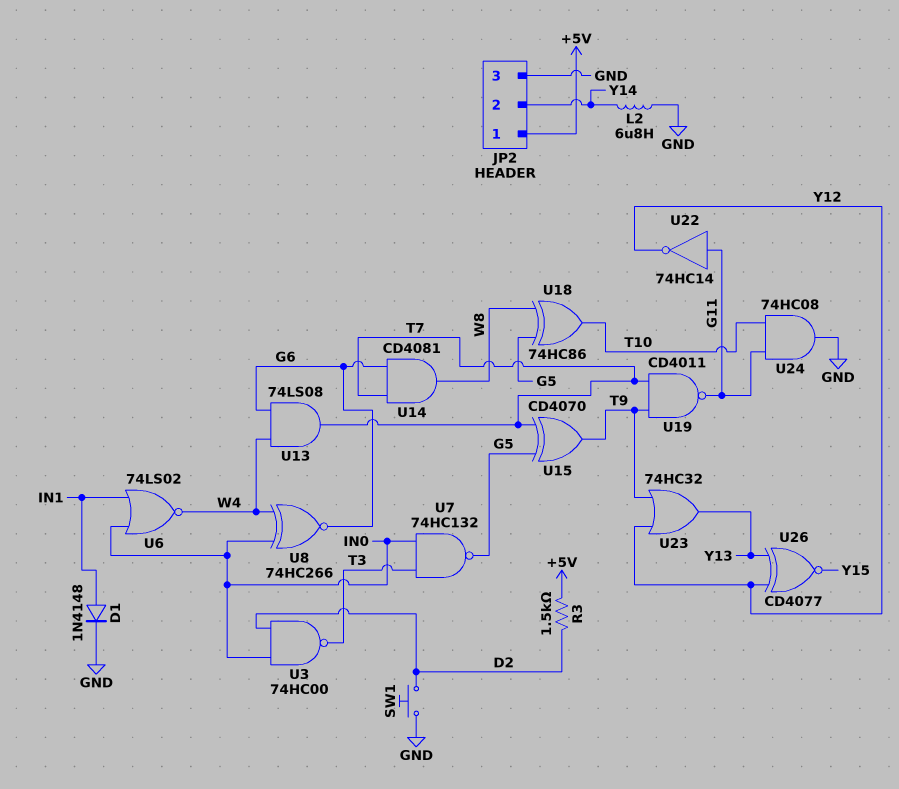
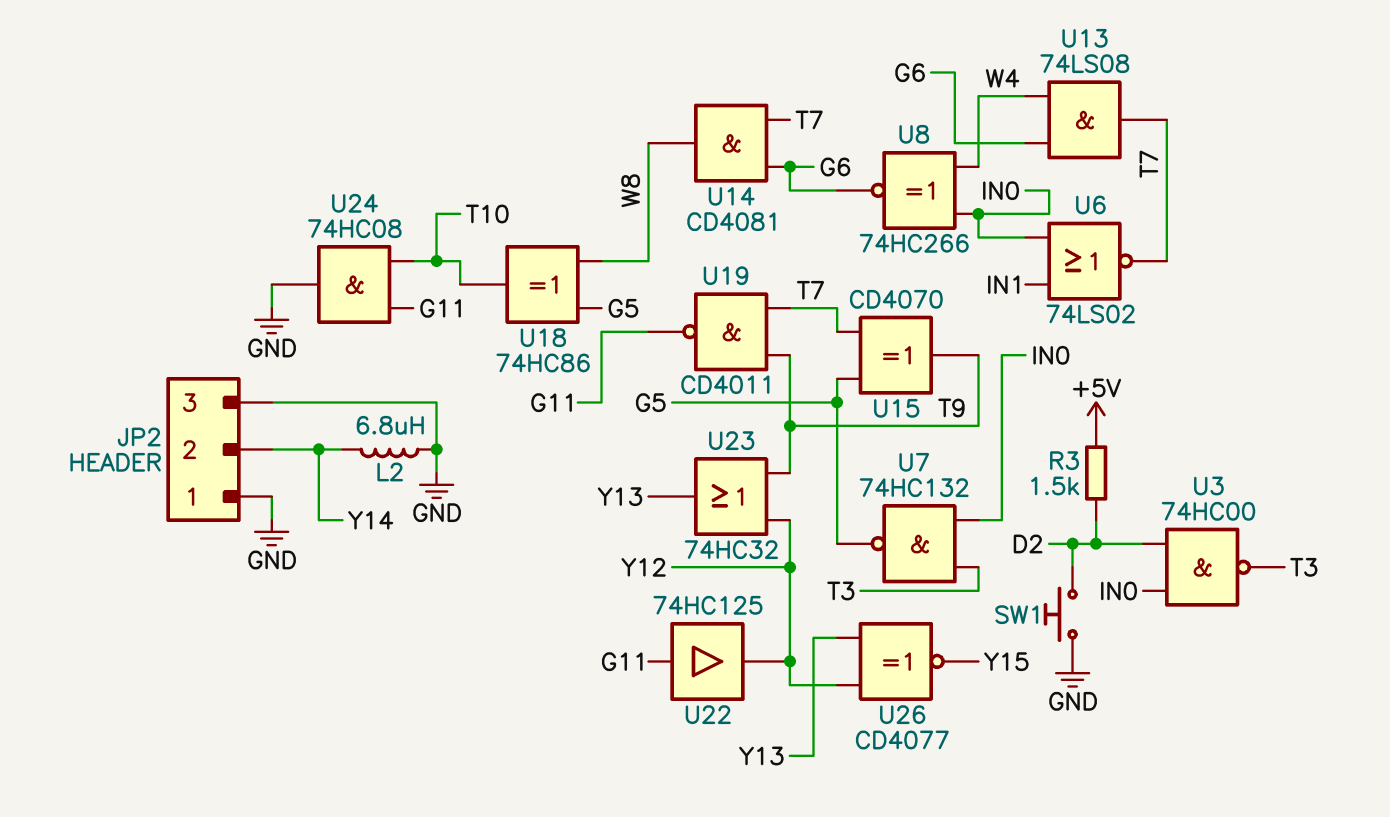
D1: diode 1N4148 (A IN1, K GND) -> none
JP2 pin 1: +5V -> GND
U6: NOR 74LS02 (in IN0, in IN1, out W4) -> NOR 74LS02 (in IN0, in IN1, out T7)
U22: NOT 74HC14 (in G11, out Y12) -> buffer 74HC125 (in G11, out Y12)

